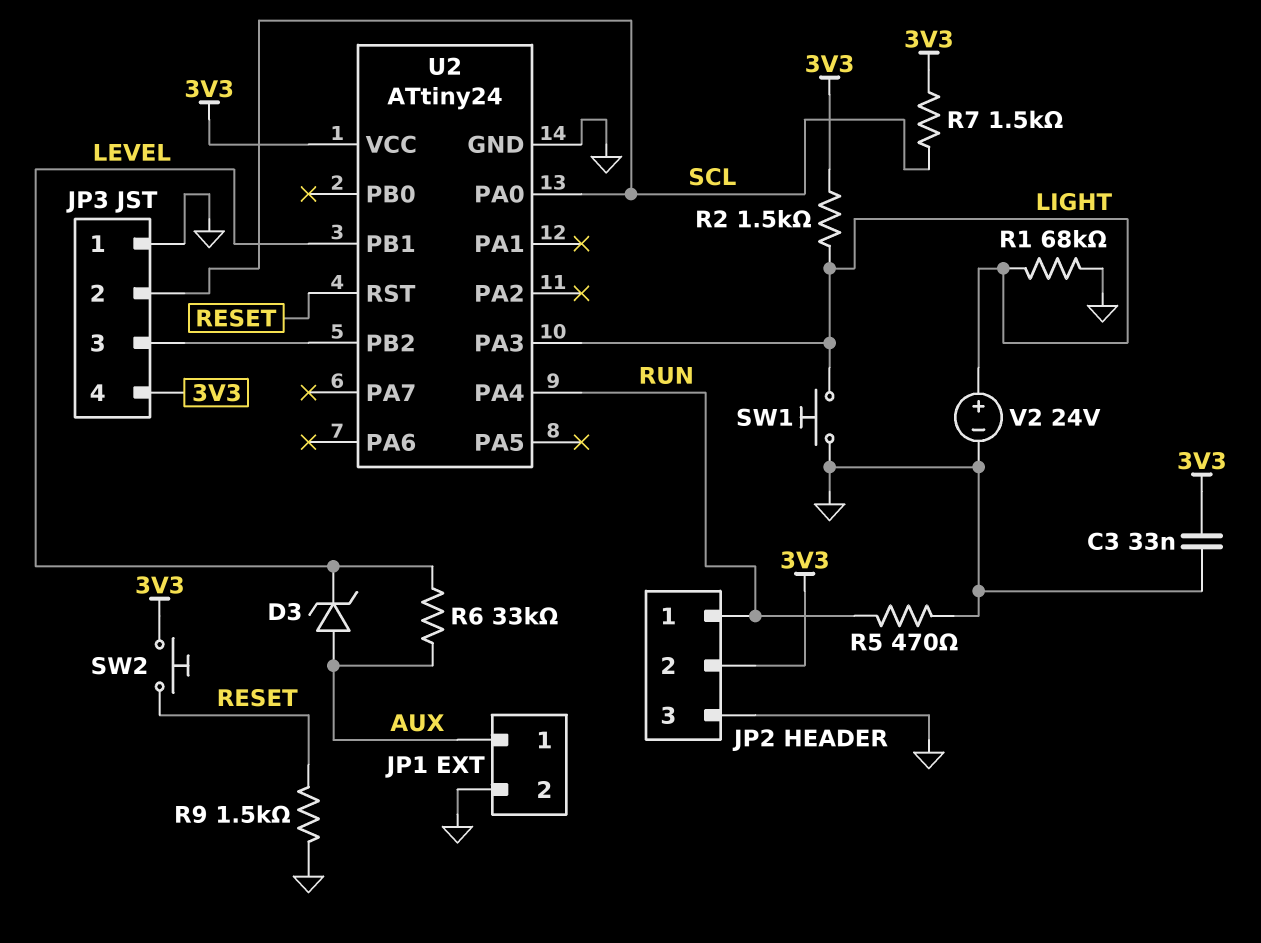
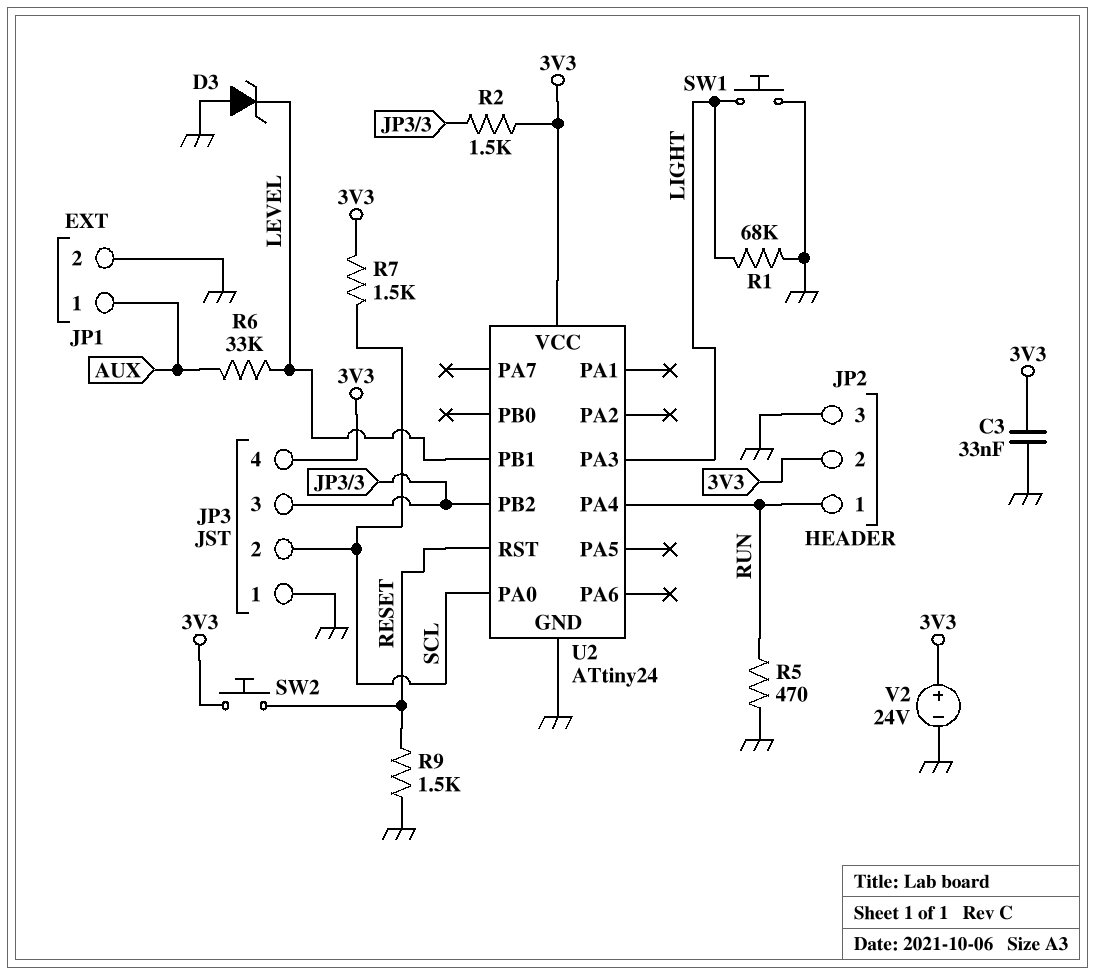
D3: zener (A AUX, K LEVEL) -> zener (A GND, K LEVEL)
R2: 1.5k (3V3, LIGHT) -> 1.5k (3V3, JP3/3)
V2: 24V (plus LIGHT, minus GND) -> 24V (plus 3V3, minus GND)

